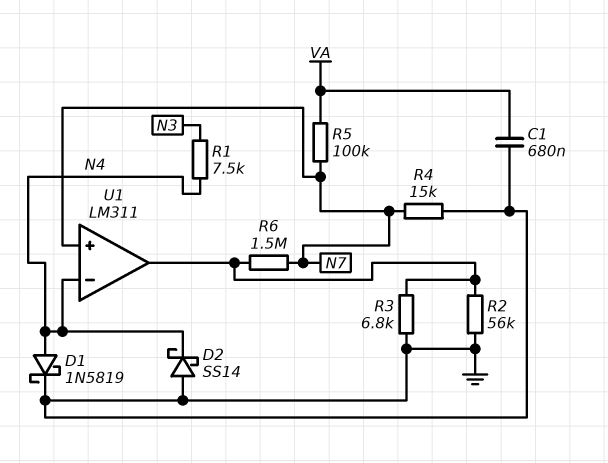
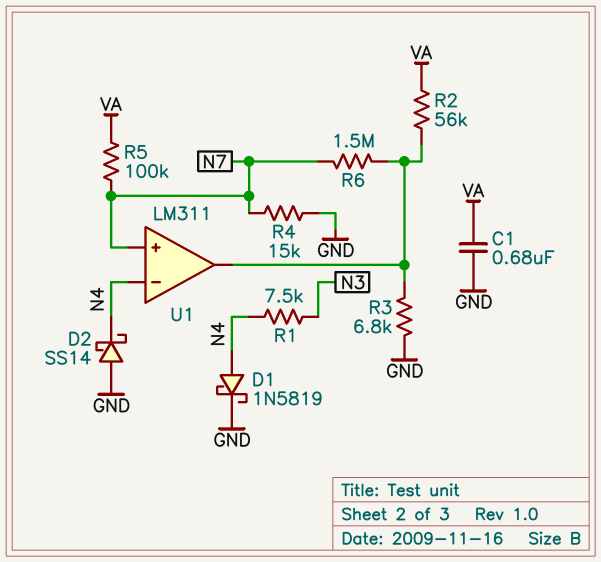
R2: 56k (GND, U1/out) -> 56k (U1/out, VA)

